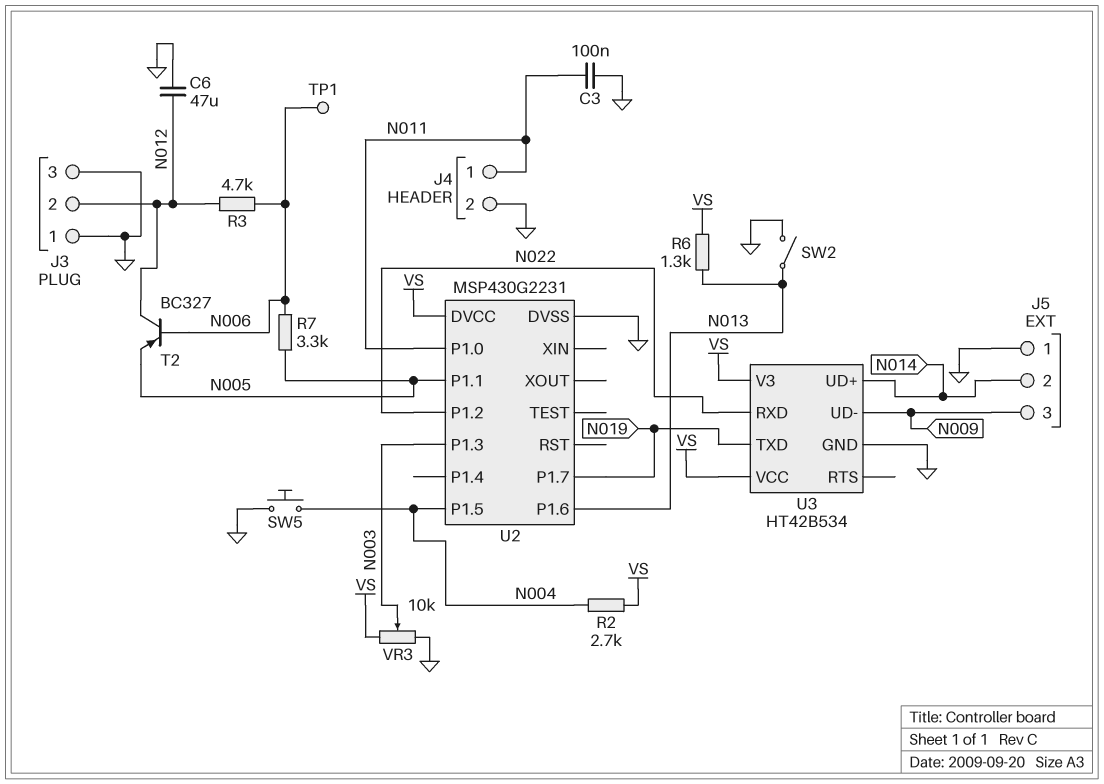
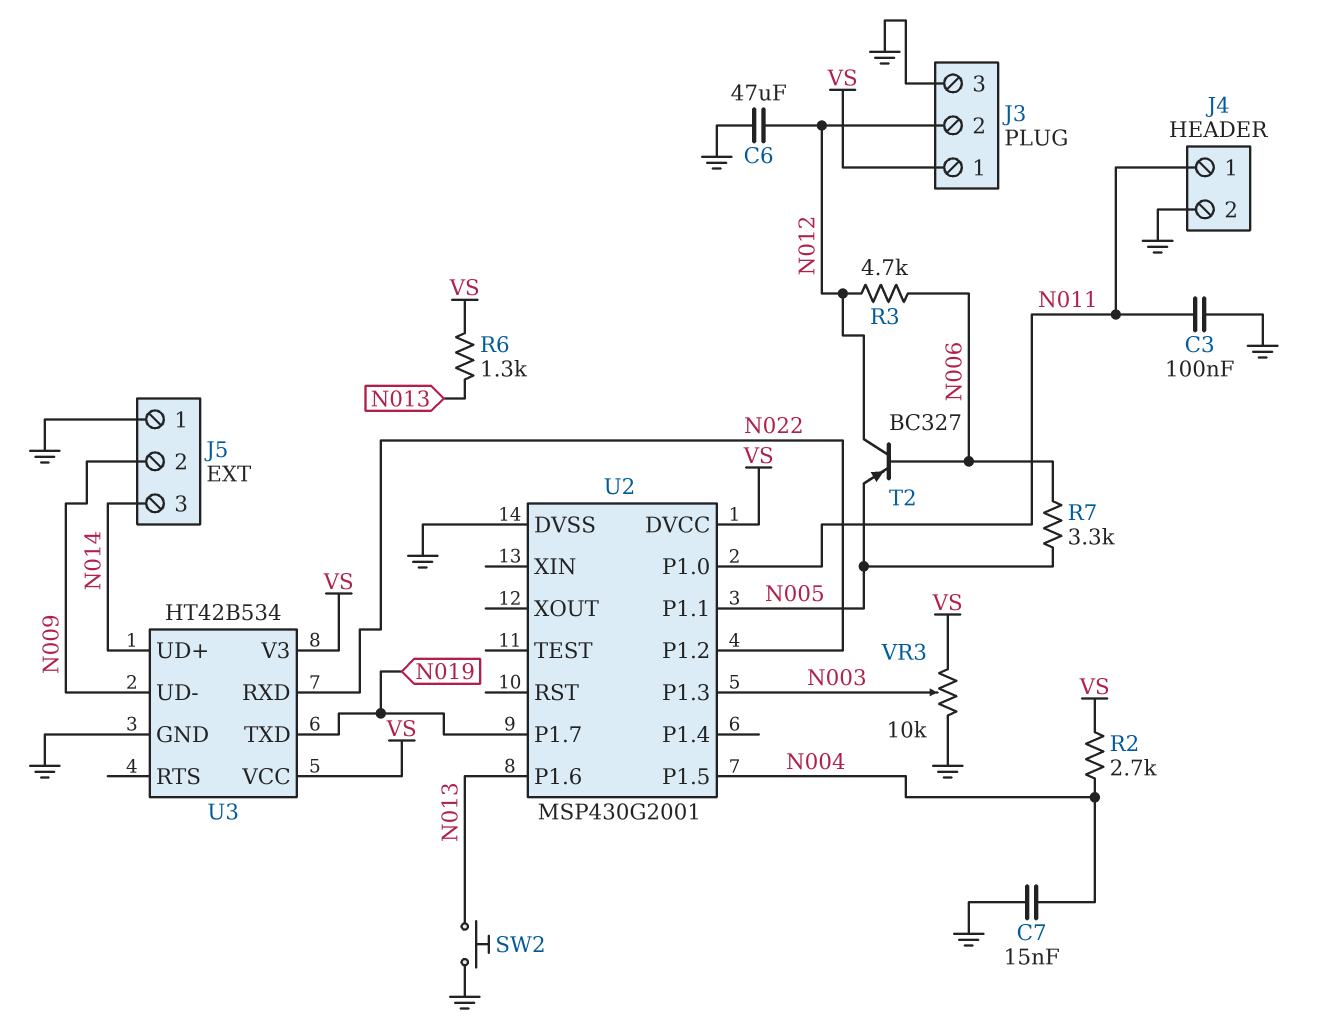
C7: none -> 15nF (GND, N004)
J3 pin 1: GND -> VS
J5 pin 2: N014 -> N009
J5 pin 3: N009 -> N014
SW2: switch (GND, N013) -> button (GND, N013)
SW5: button (GND, N004) -> none
TP1: test point (N006) -> none
U2: MSP430G2231 -> MSP430G2001

